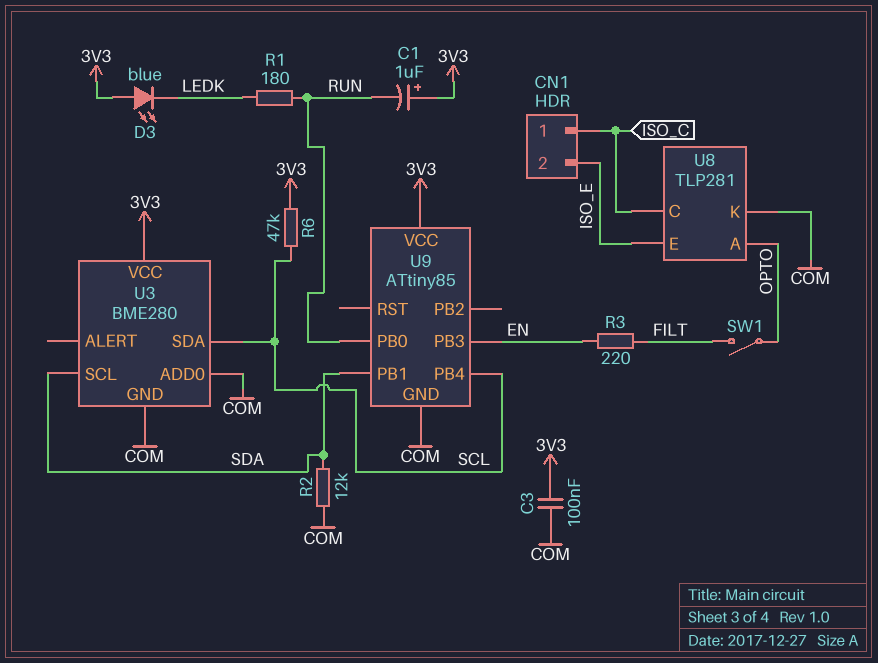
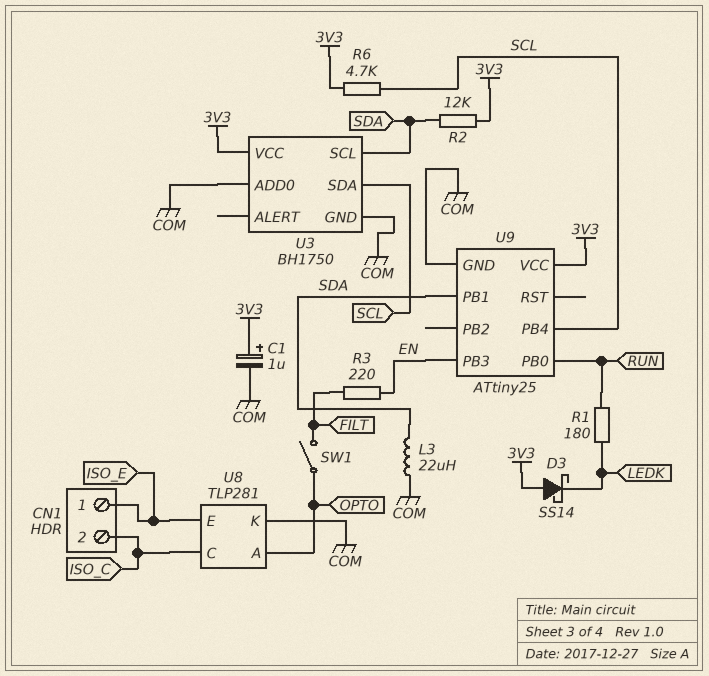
C1: 1uF (plus 3V3, minus RUN) -> 1uF (plus 3V3, minus COM)
C3: 100nF (3V3, COM) -> none
CN1 pin 1: ISO_C -> ISO_E
CN1 pin 2: ISO_E -> ISO_C
D3: LED blue (A 3V3, K LEDK) -> schottky SS14 (A 3V3, K LEDK)
L3: none -> 22uH (COM, SDA)
R2: 12k (COM, SDA) -> 12k (3V3, SDA)
R6: 47k (3V3, SCL) -> 4.7k (3V3, SCL)
U3: BME280 -> BH1750
U9: ATtiny85 -> ATtiny25

